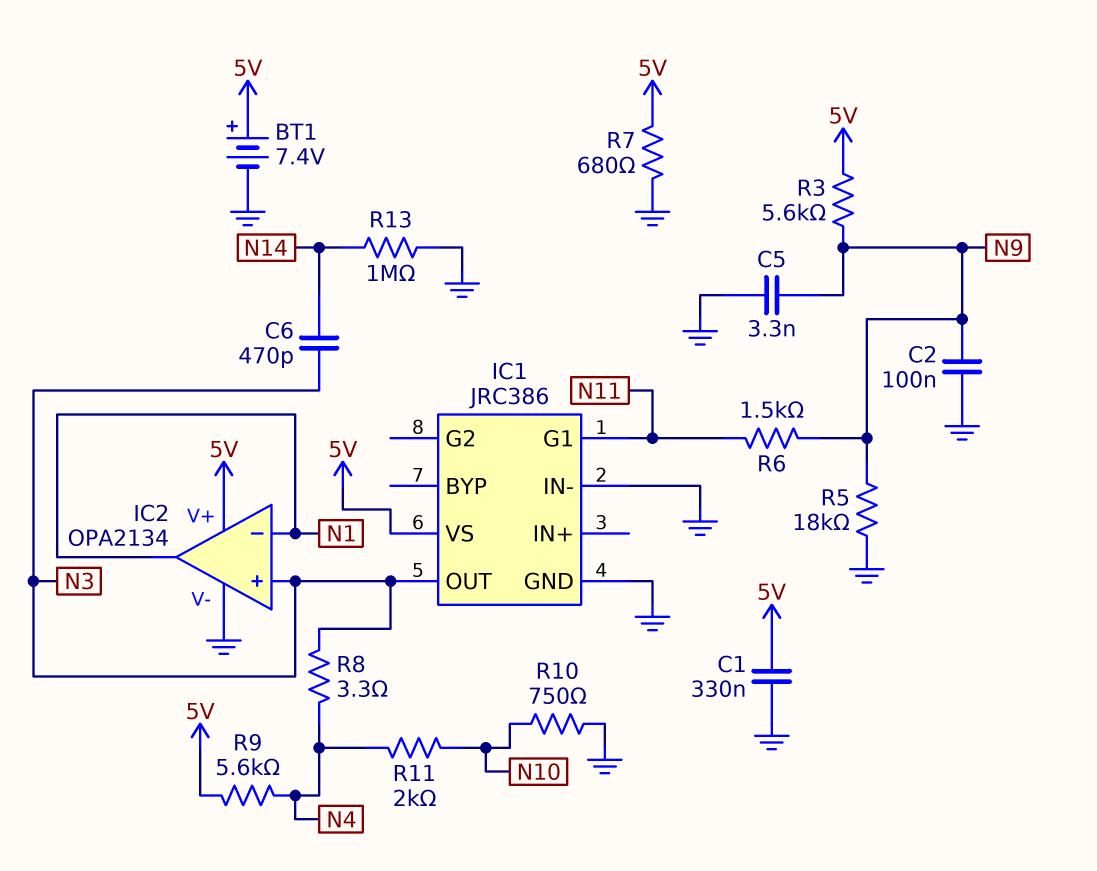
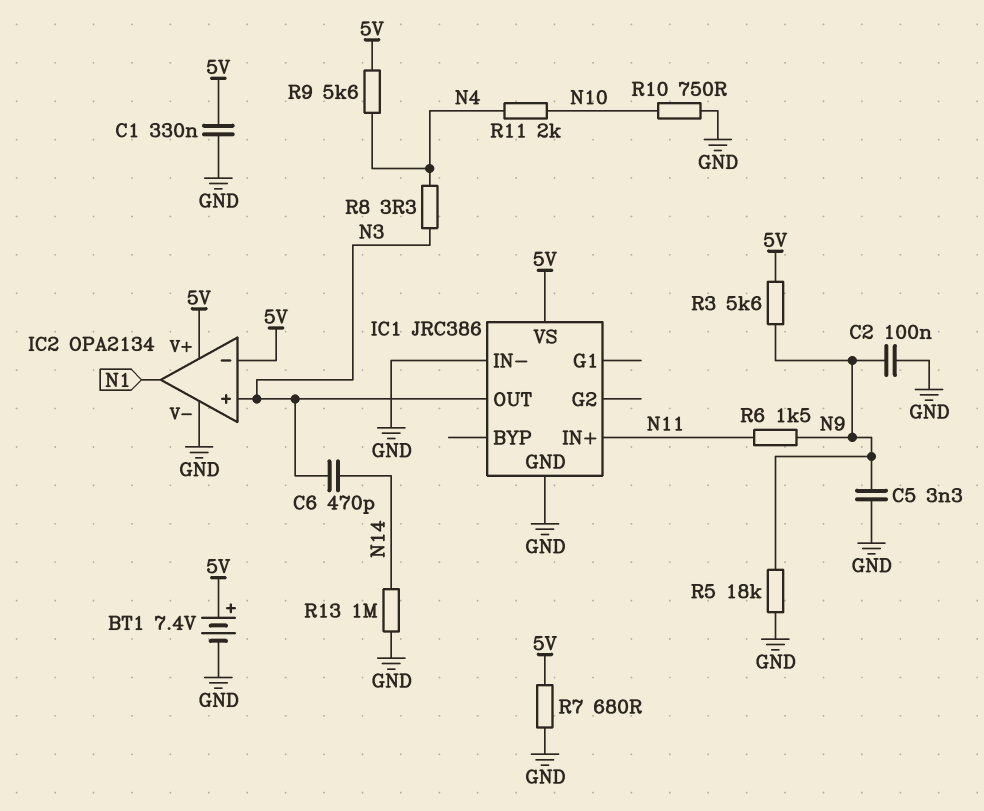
IC1 pin G1: N11 -> none
IC1 pin IN+: none -> N11
IC2 pin in-: N1 -> 5V

